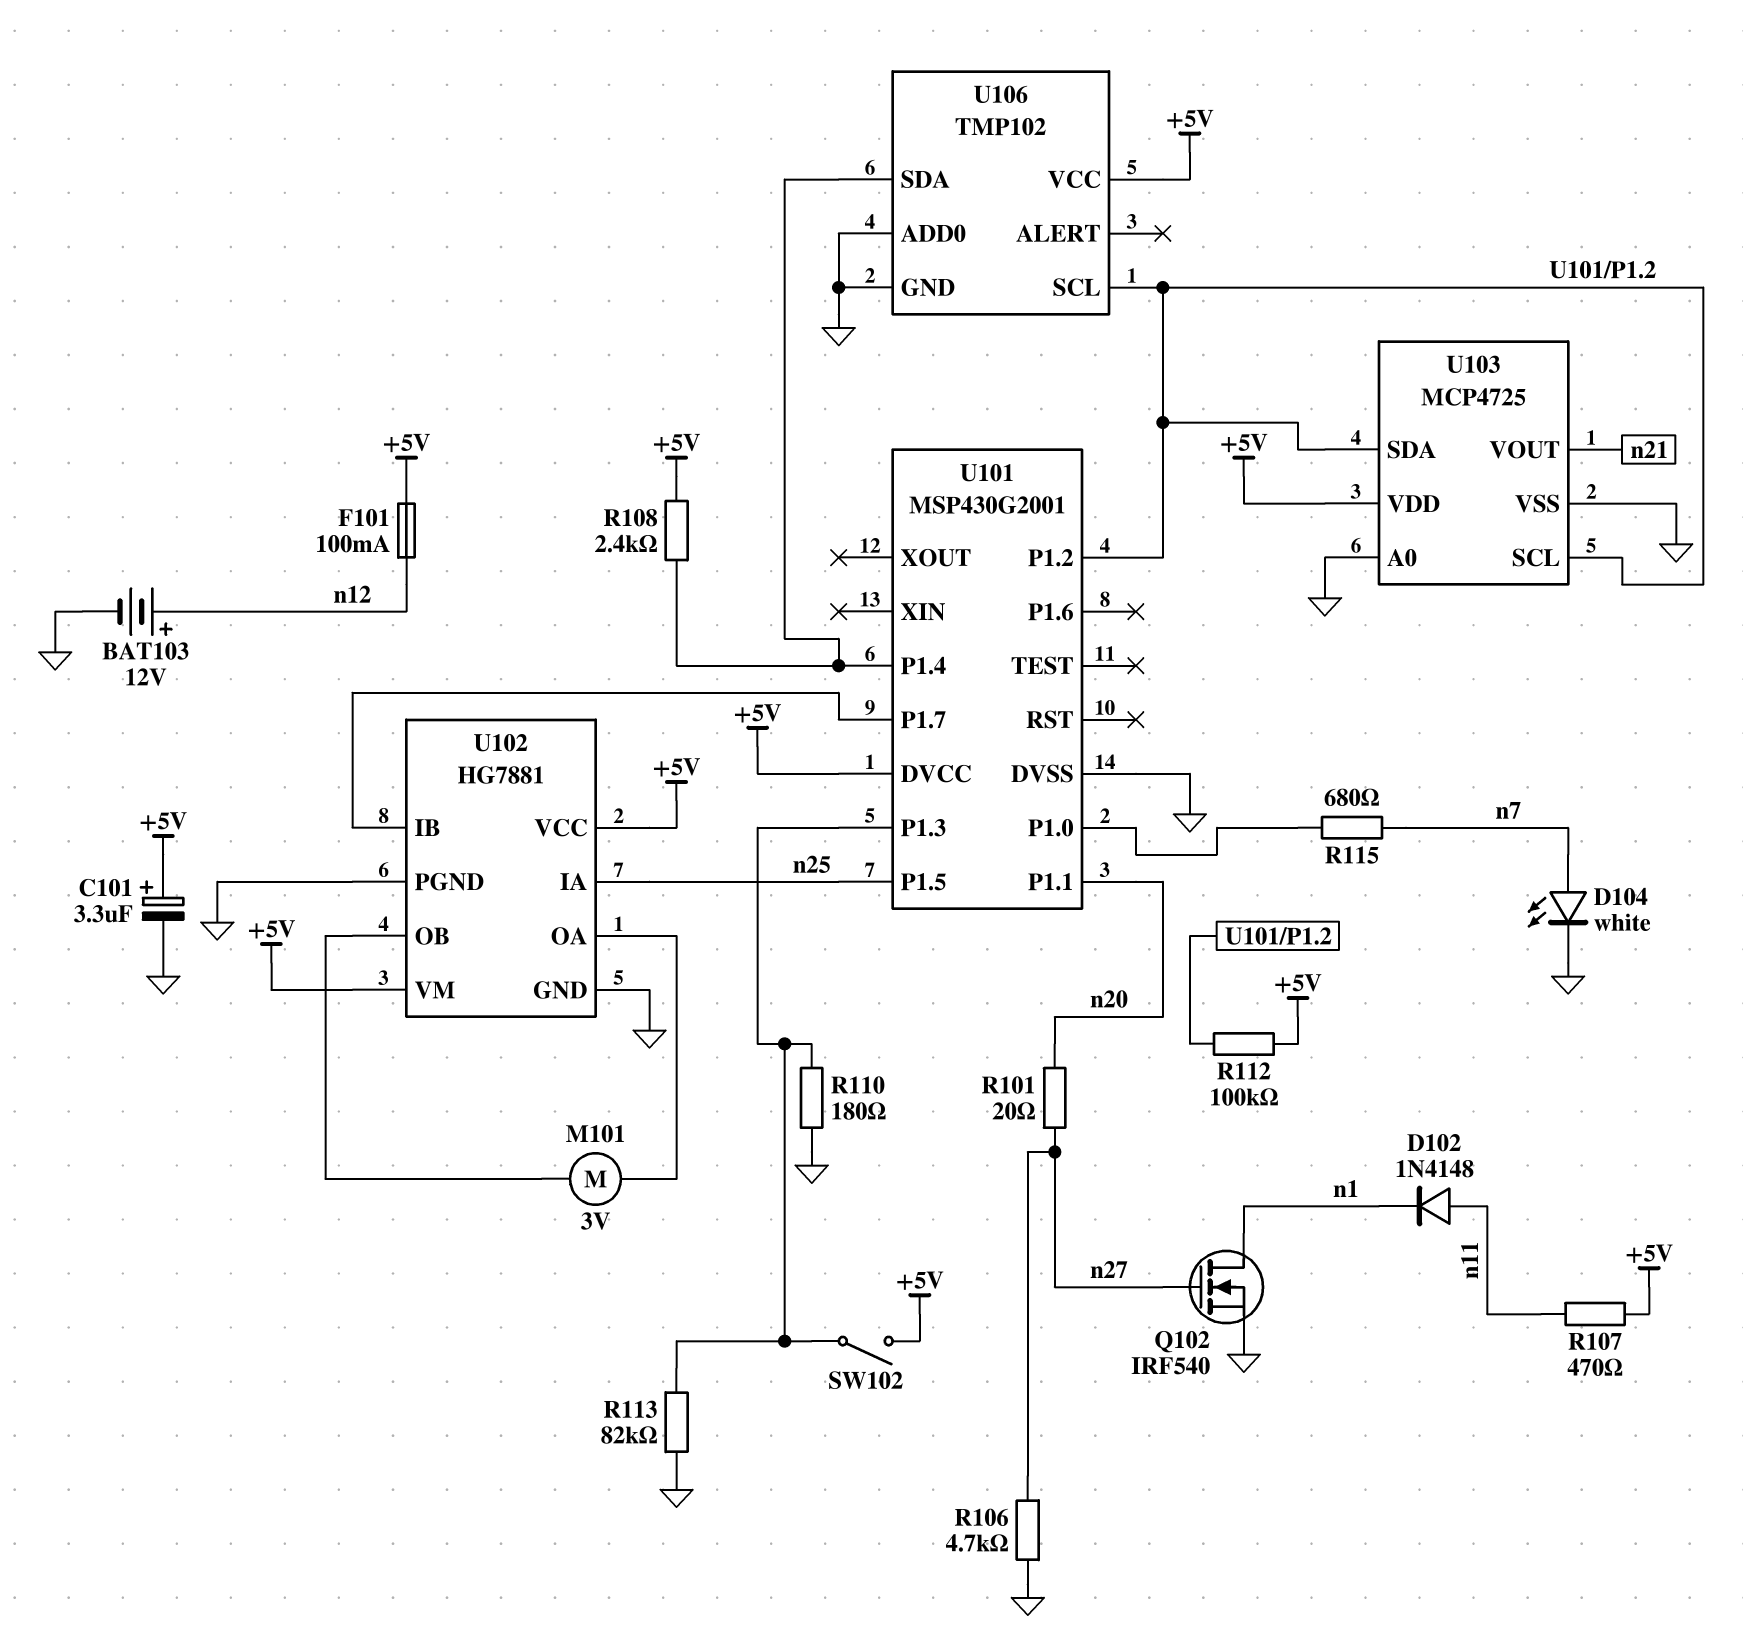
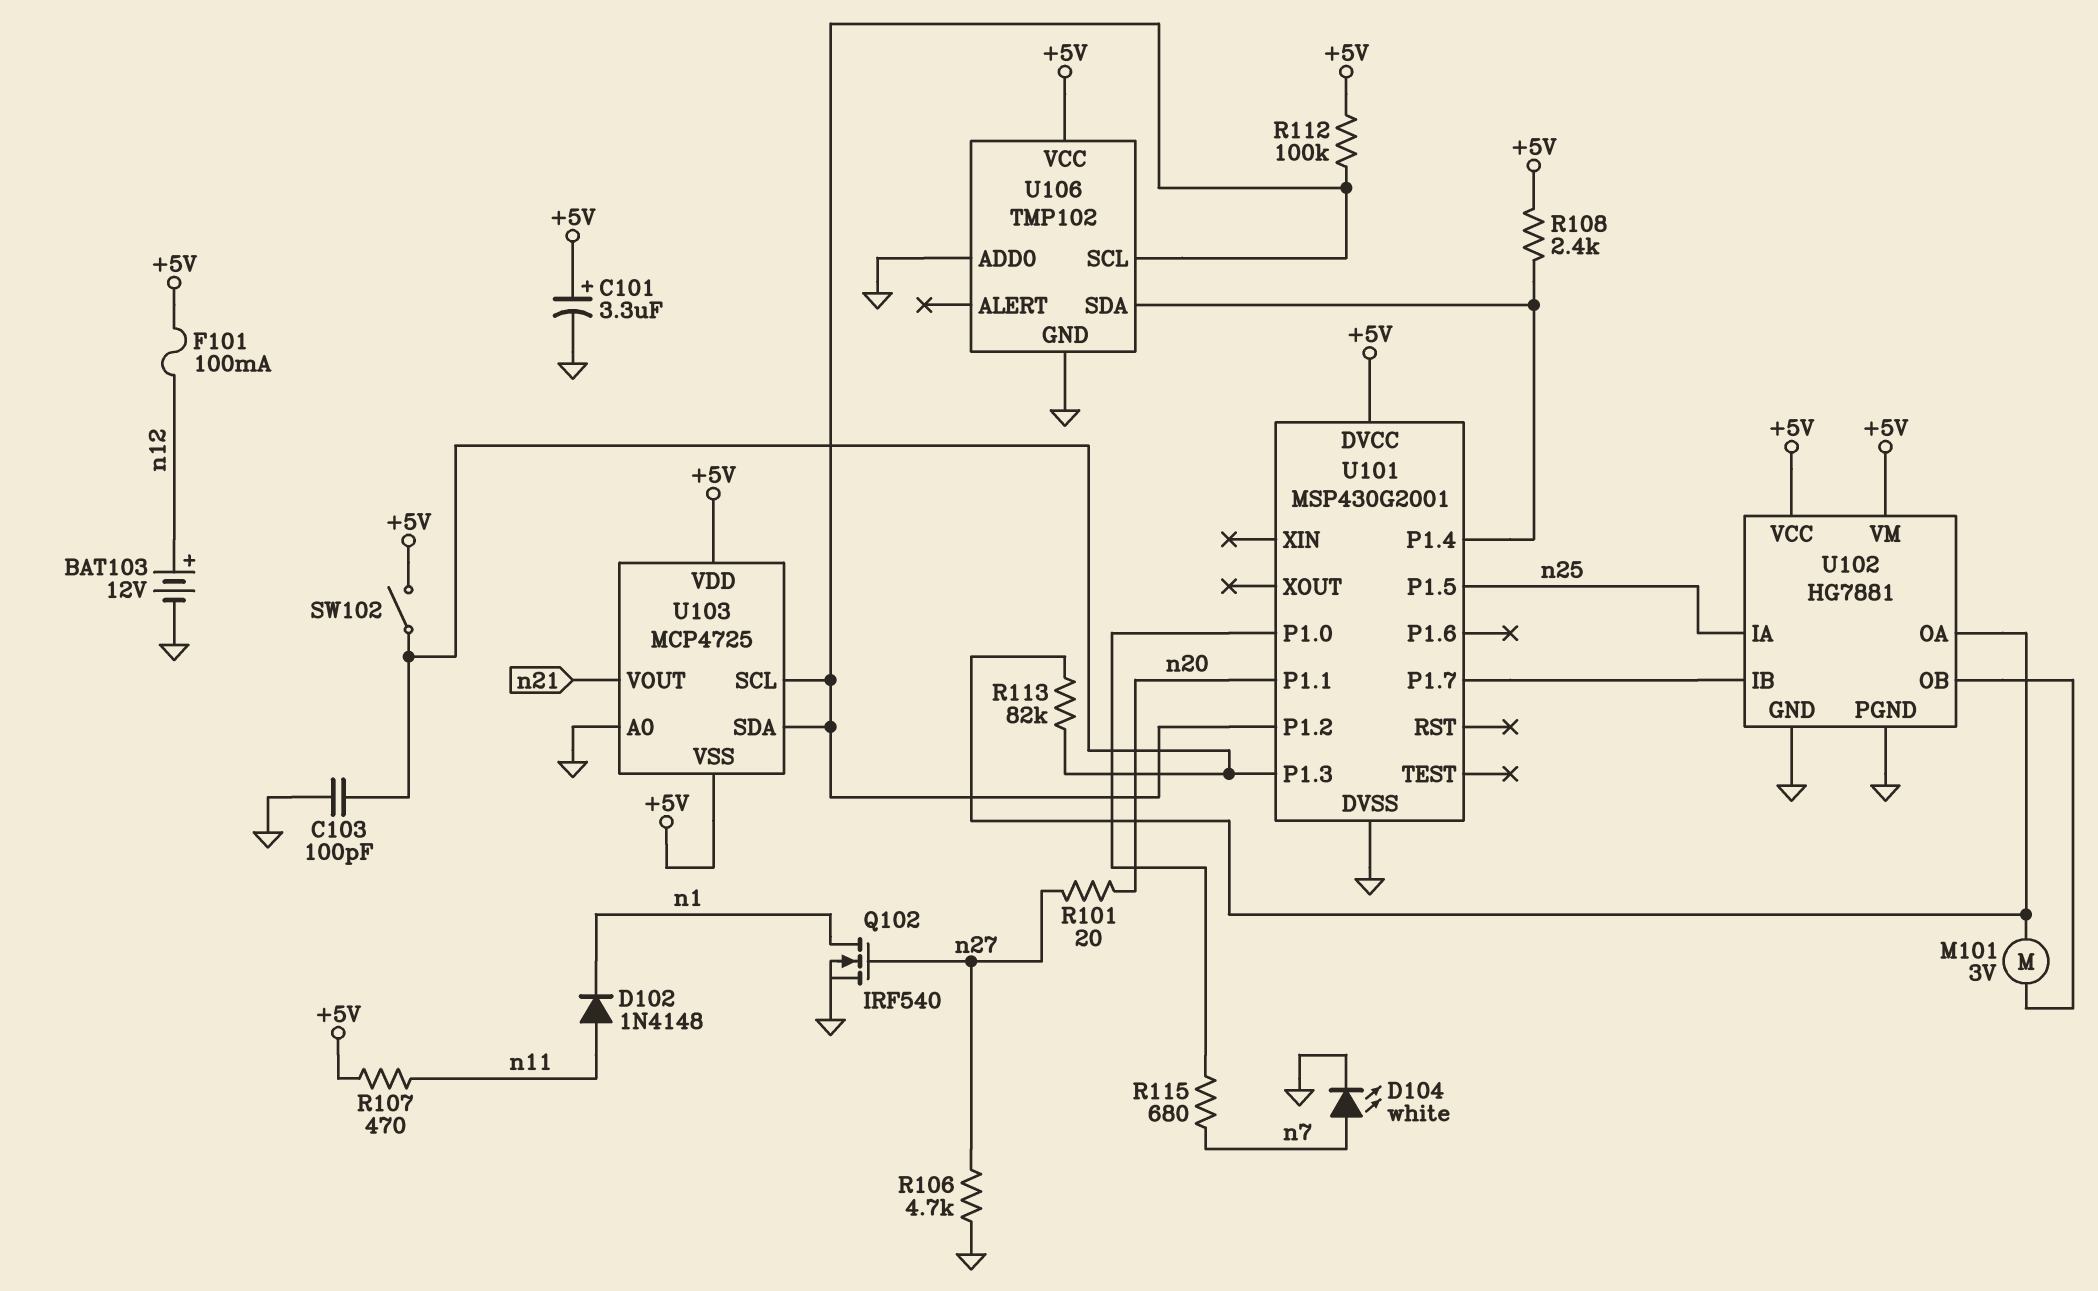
C103: none -> 100pF (GND, U101/P1.3)
R110: 180 (GND, U101/P1.3) -> none
R113: 82k (GND, U101/P1.3) -> 82k (U101/P1.3, U102/OA)
U103 pin VSS: GND -> +5V

